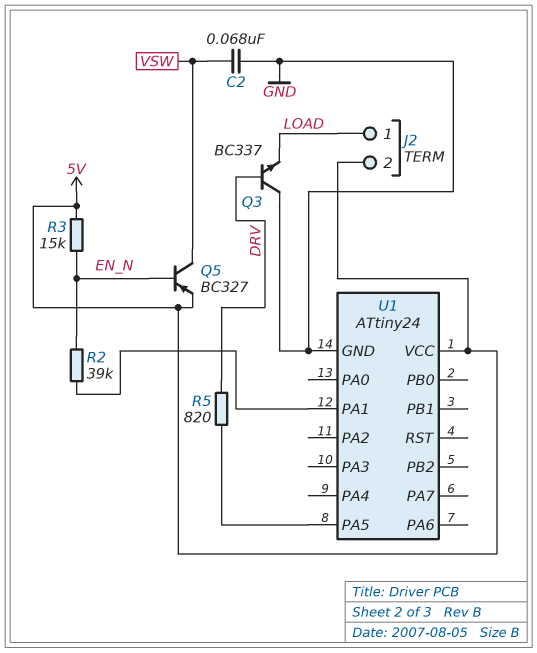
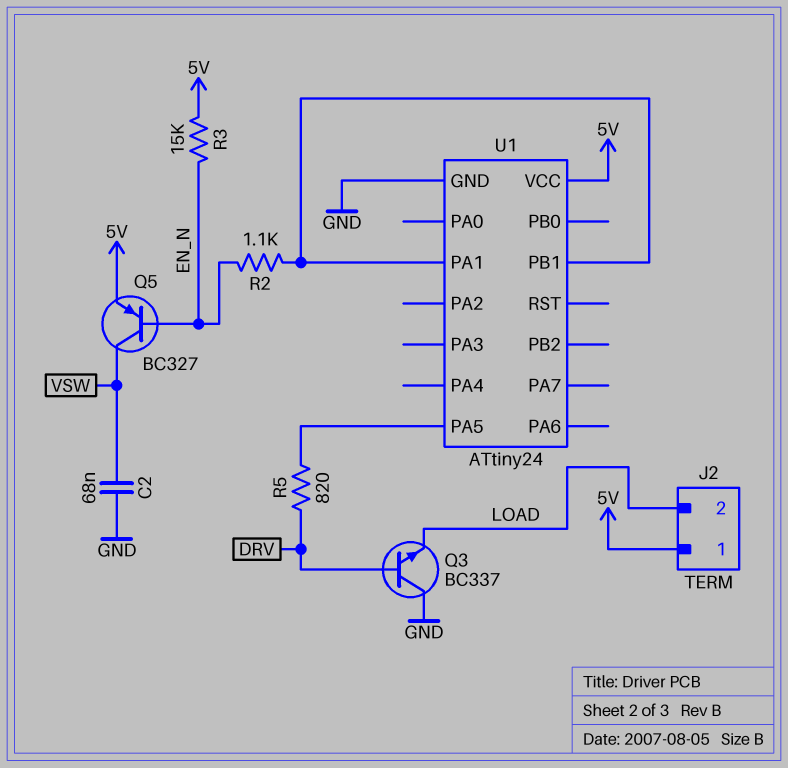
J2 pin 1: LOAD -> 5V
J2 pin 2: 5V -> LOAD
R2: 39k (EN_N, U1/PA1) -> 1.1k (EN_N, U1/PA1)
U1 pin PB1: none -> U1/PA1

